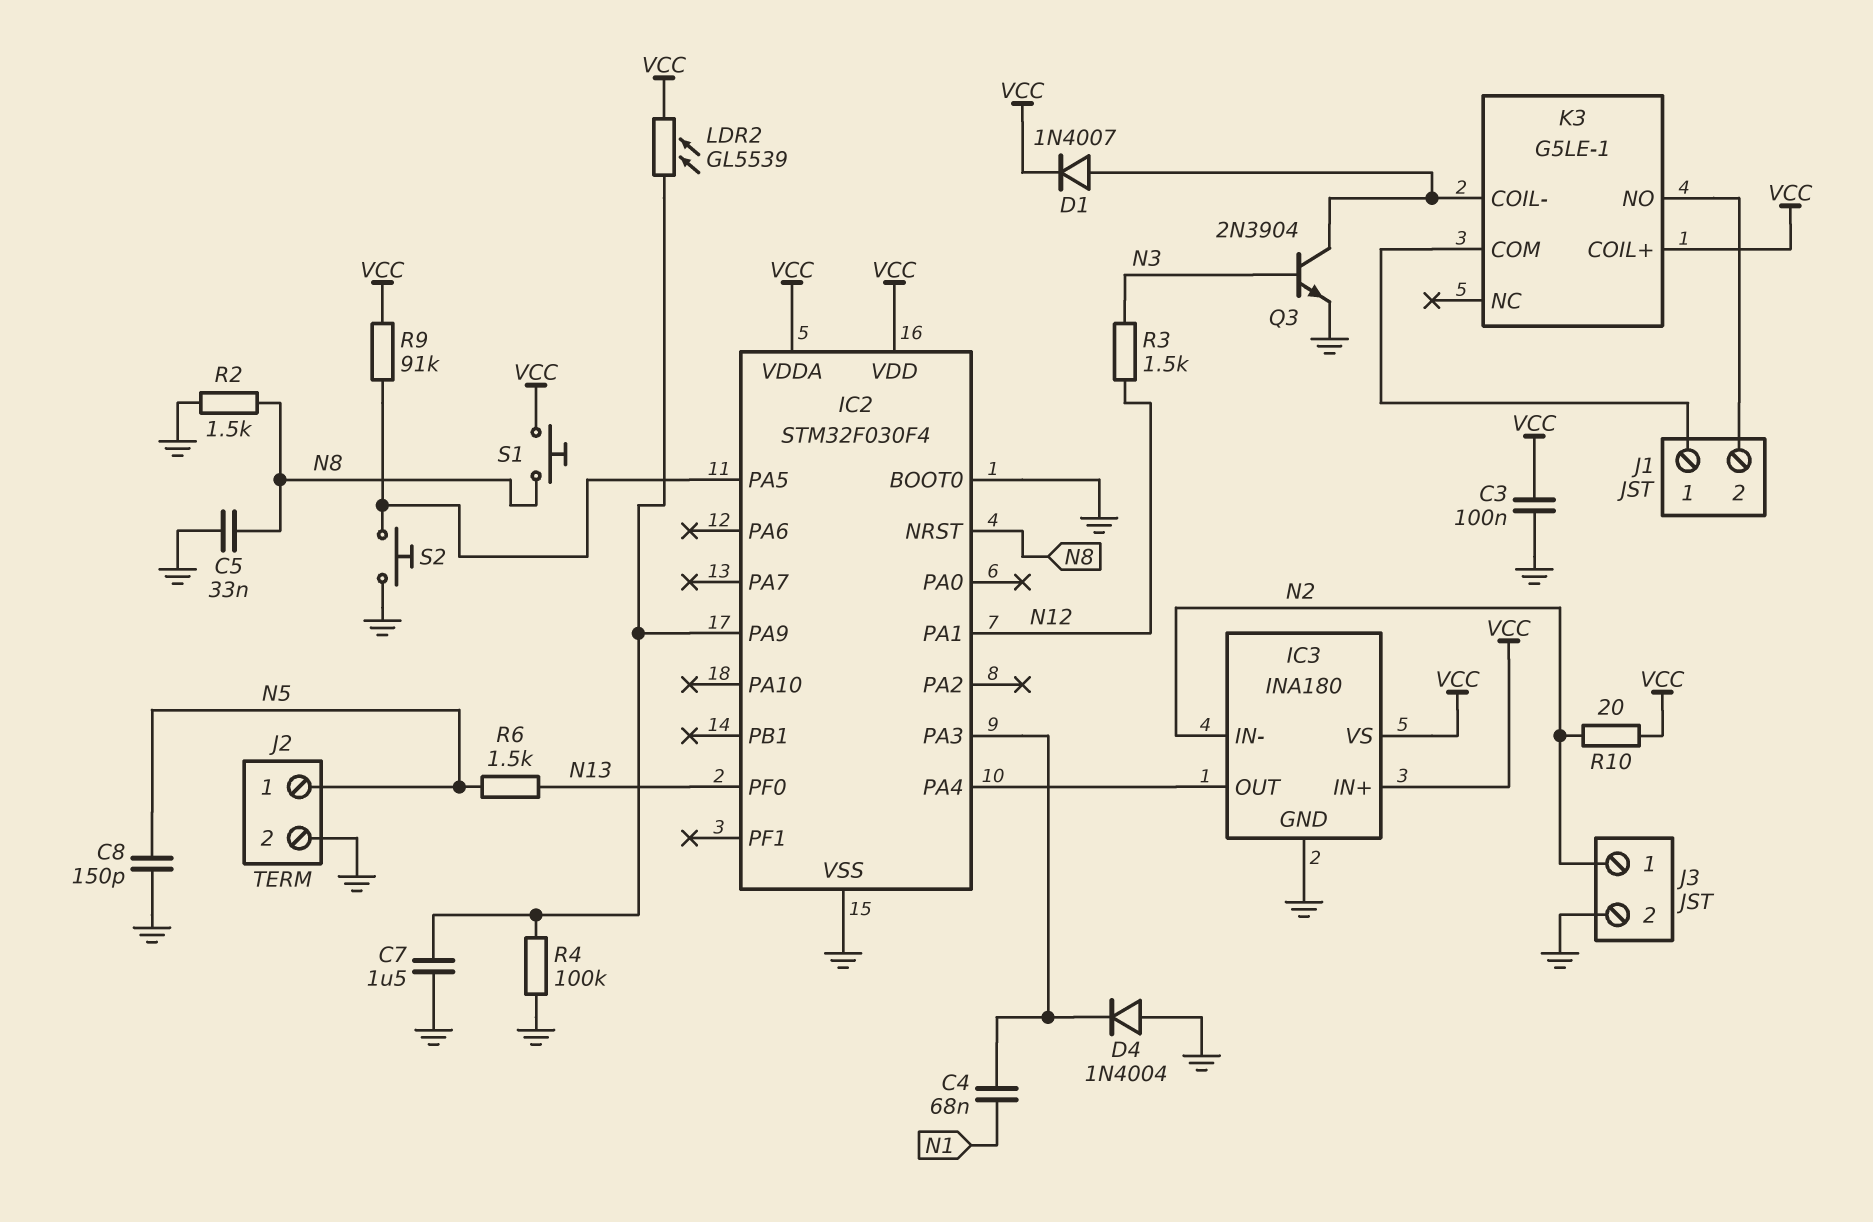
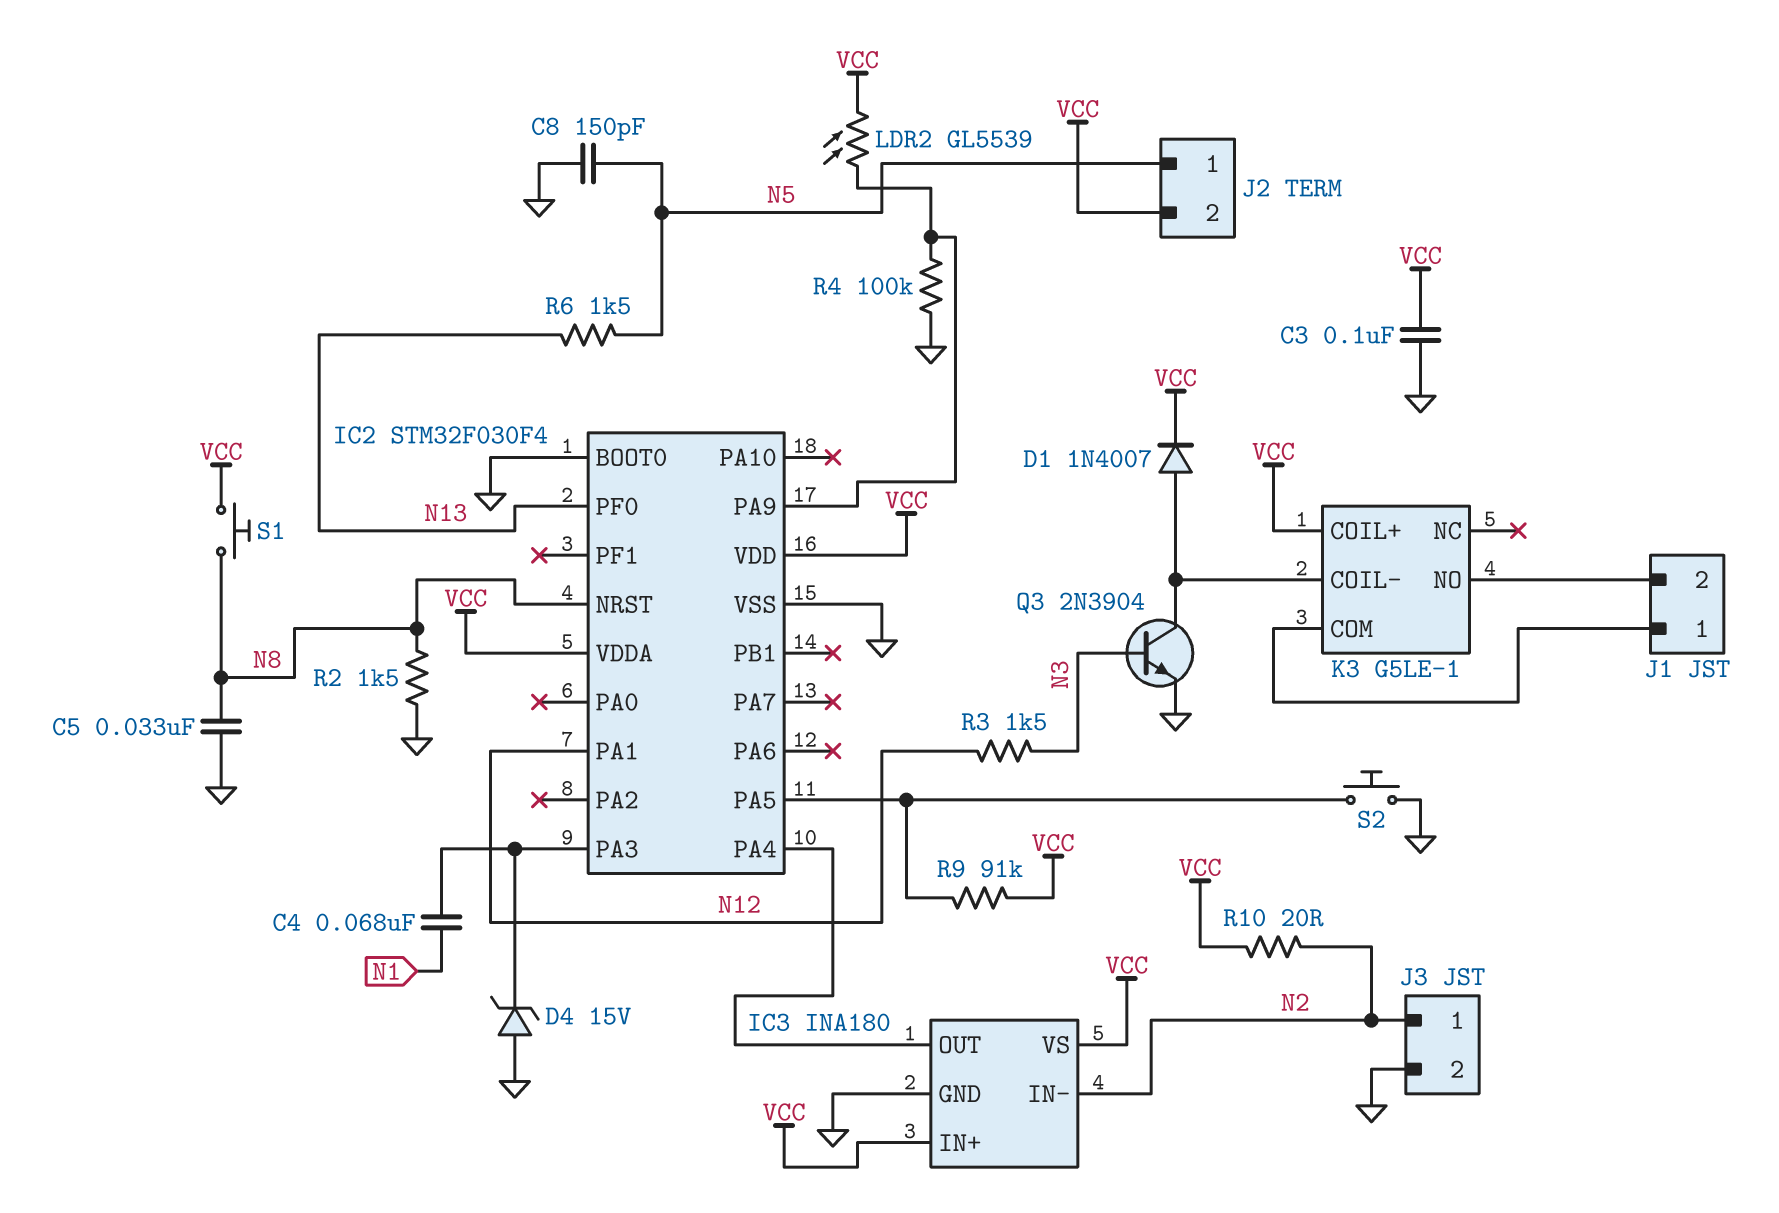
C7: 1.5uF (GND, IC2/PA9) -> none
D4: diode 1N4004 (A GND, K IC2/PA3) -> zener 15V (A GND, K IC2/PA3)
J2 pin 2: GND -> VCC

